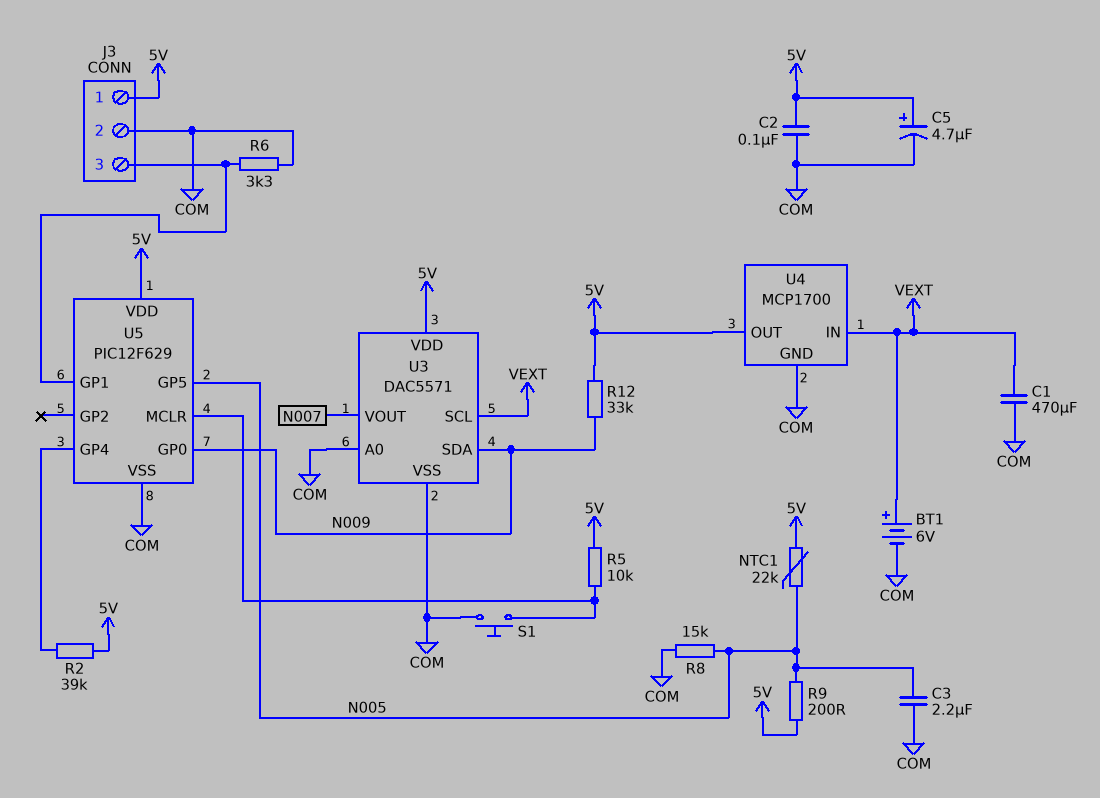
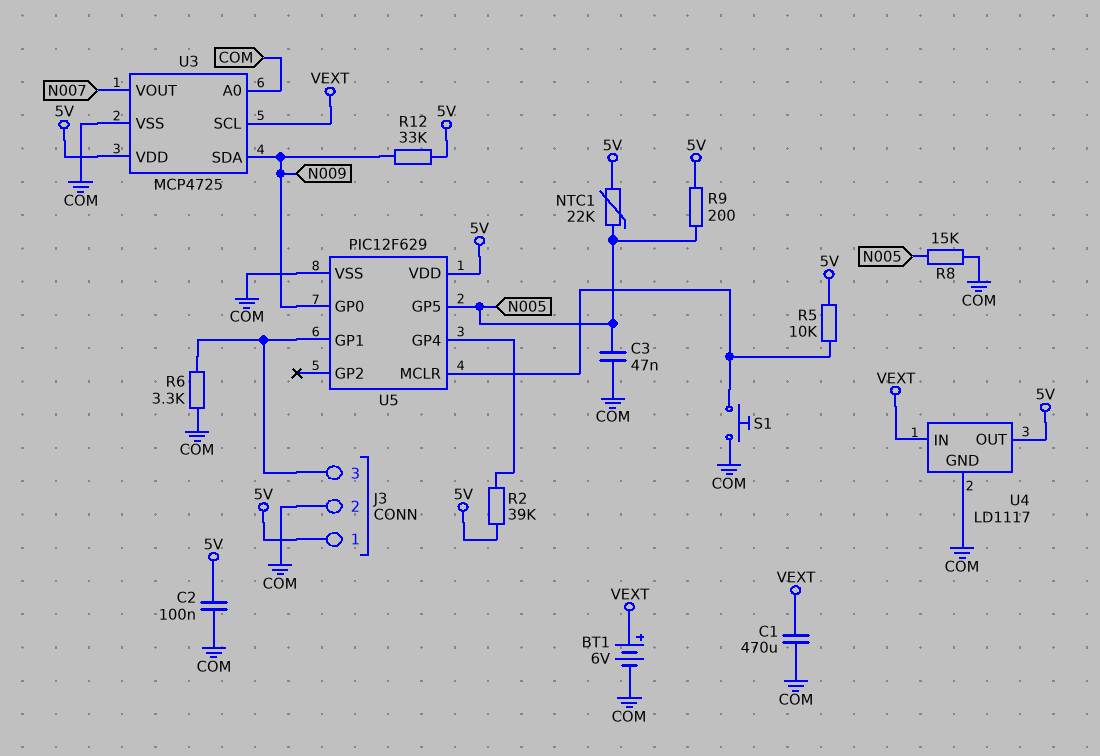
C3: 2.2uF (COM, N005) -> 47nF (COM, N005)
C5: 4.7uF (plus 5V, minus COM) -> none
U3: DAC5571 -> MCP4725
U4: MCP1700 -> LD1117

